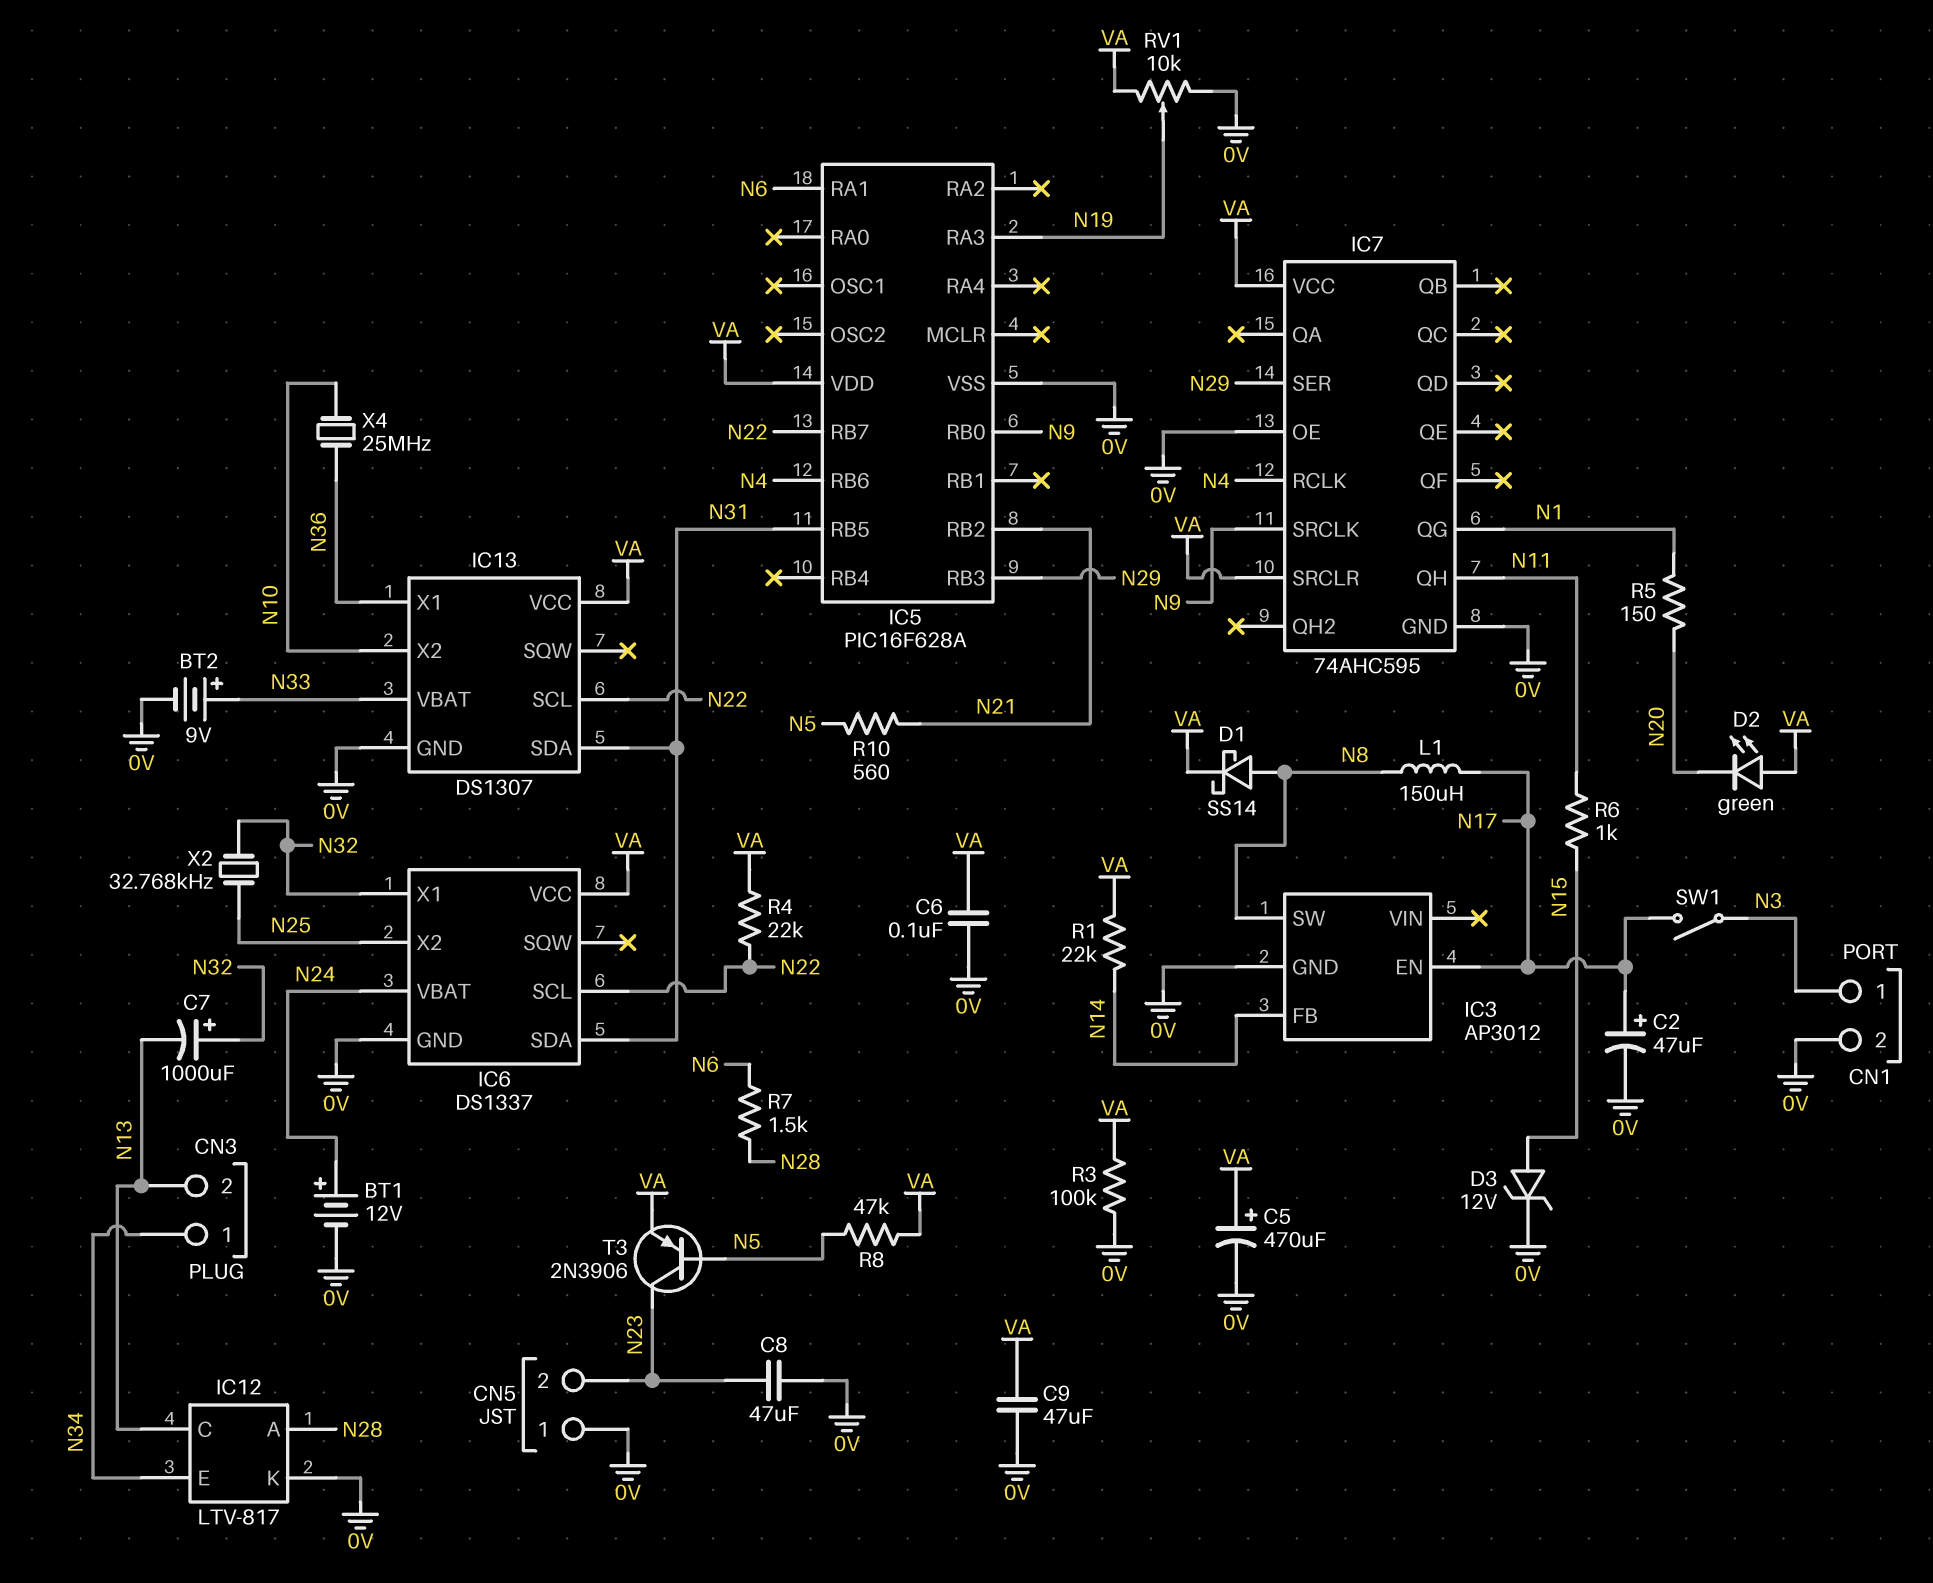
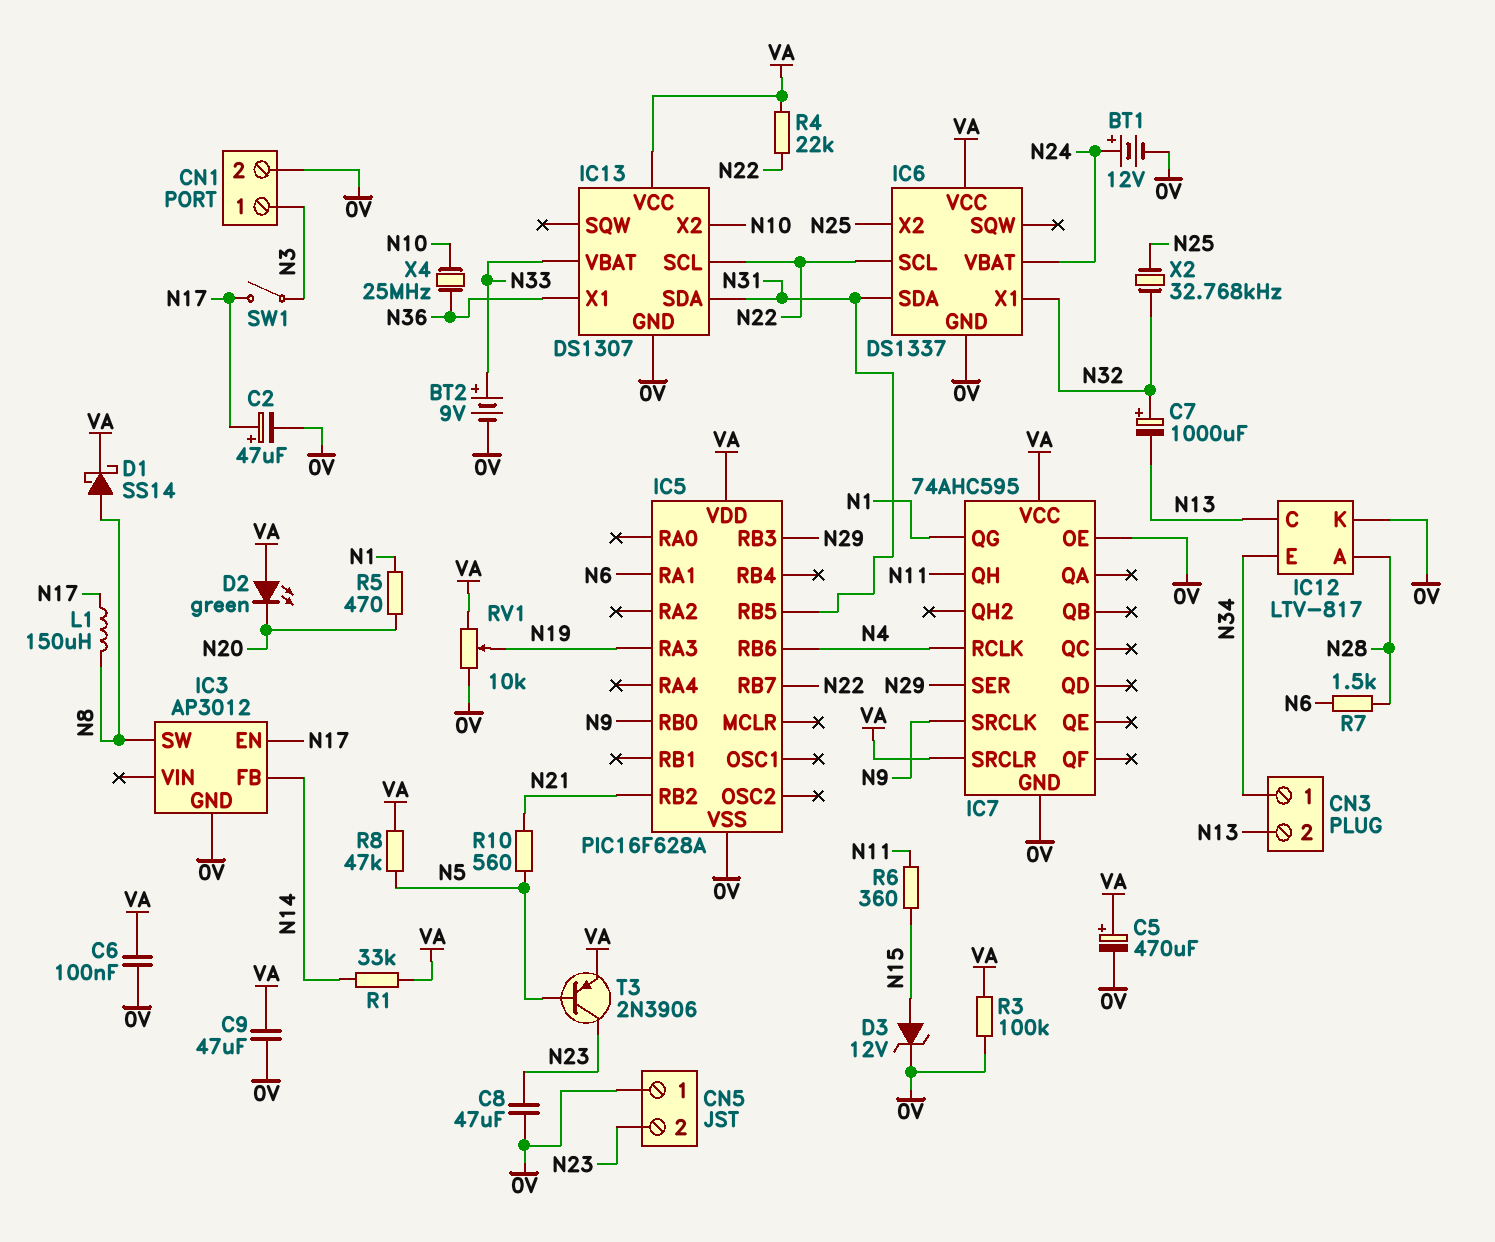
R1: 22k (N14, VA) -> 33k (N14, VA)
R5: 150 (N1, N20) -> 470 (N1, N20)
R6: 1k (N11, N15) -> 360 (N11, N15)

